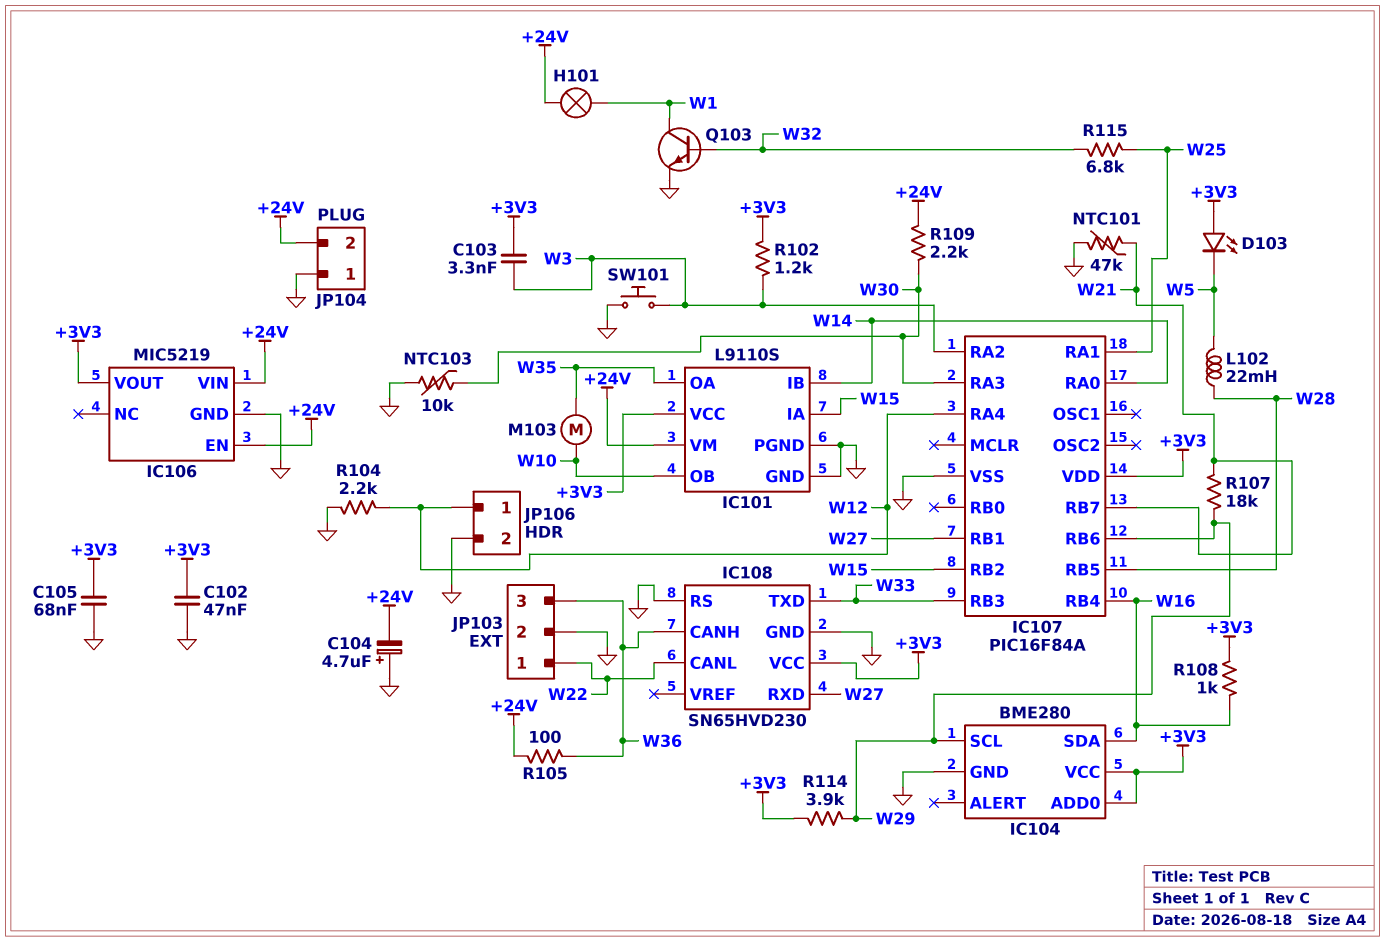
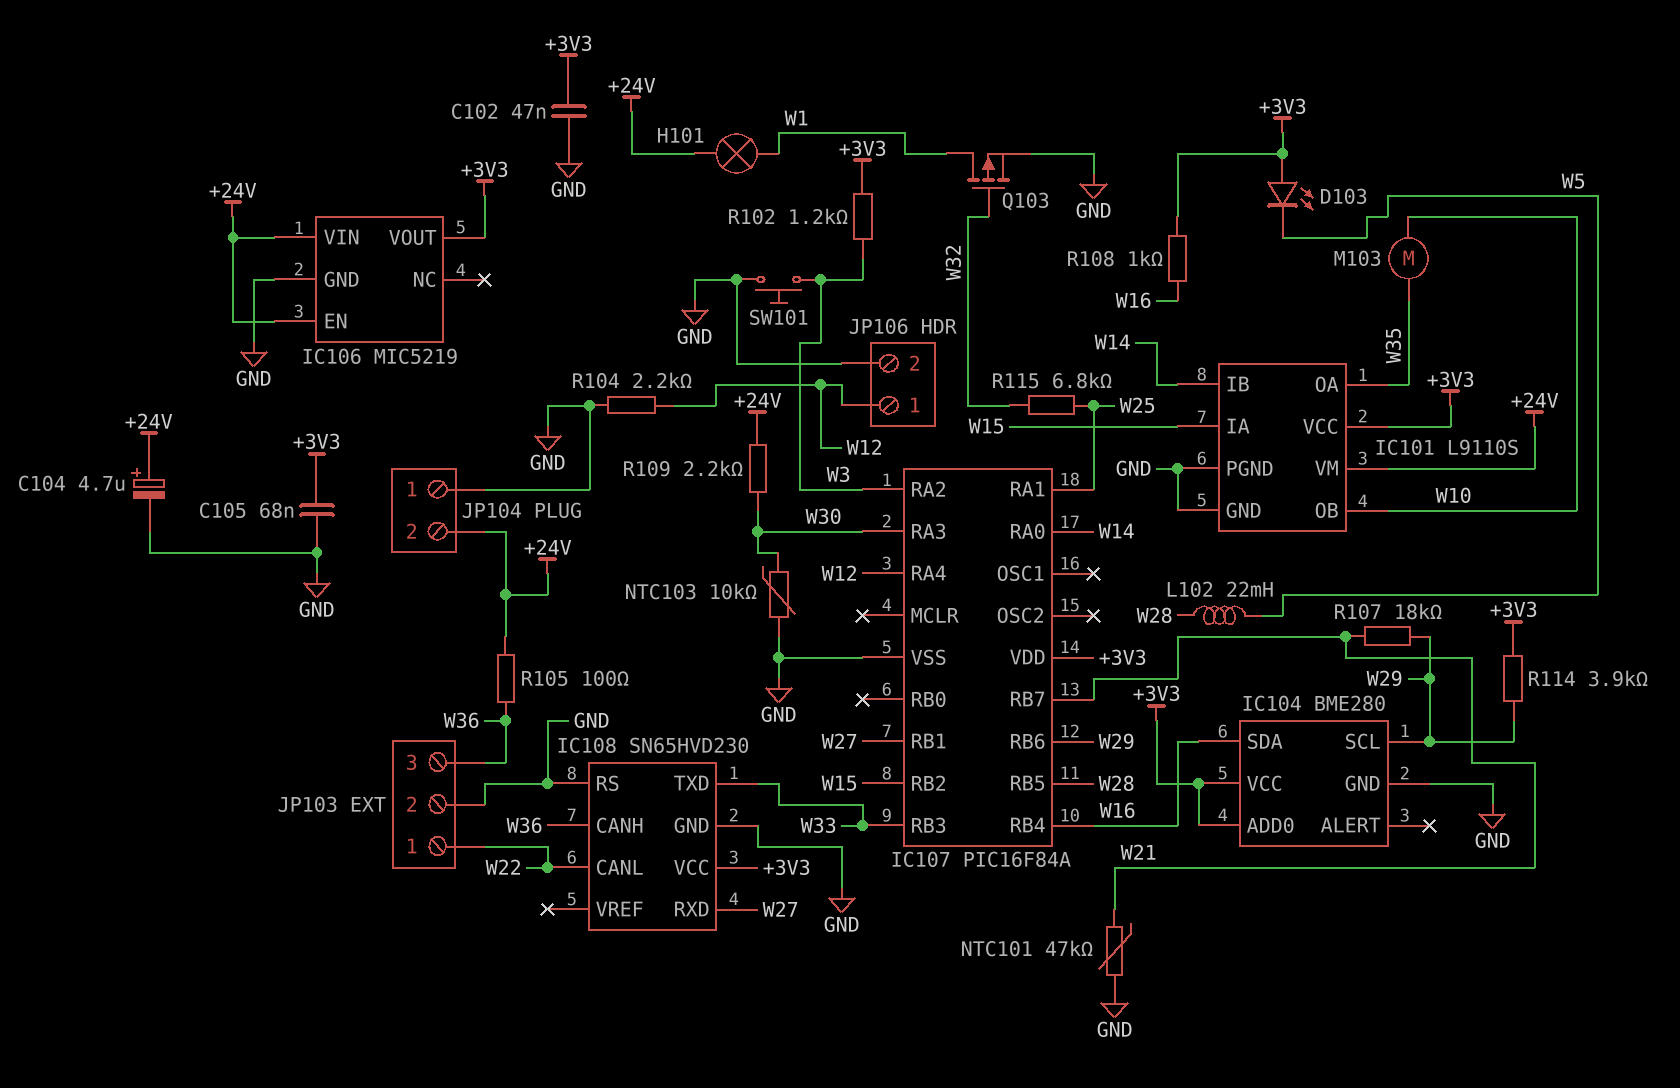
C103: 3.3nF (+3V3, W3) -> none
C104: 4.7uF (plus GND, minus +24V) -> 4.7uF (plus +24V, minus GND)
Q103: NPN (B W32, C W1, E GND) -> PMOS (G W32, D W1, S GND)

